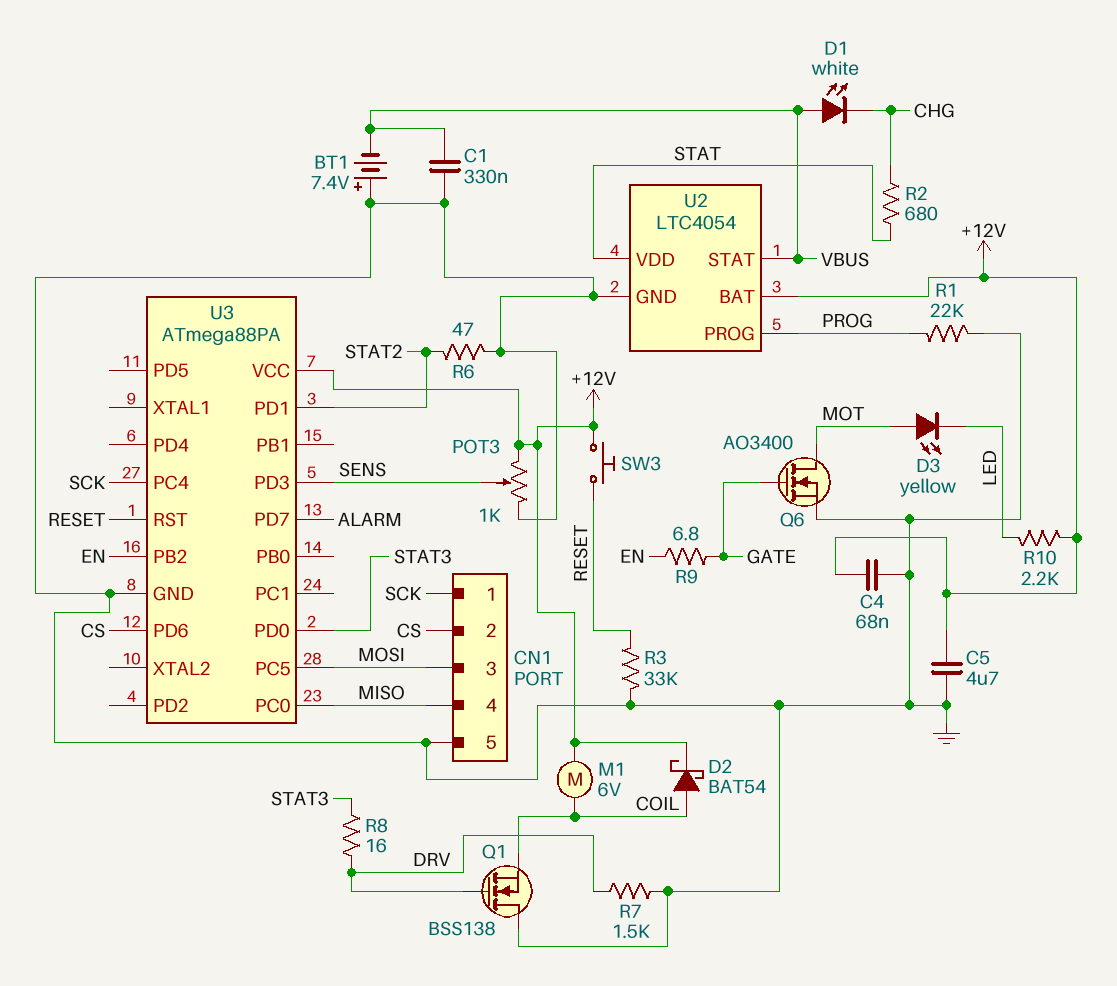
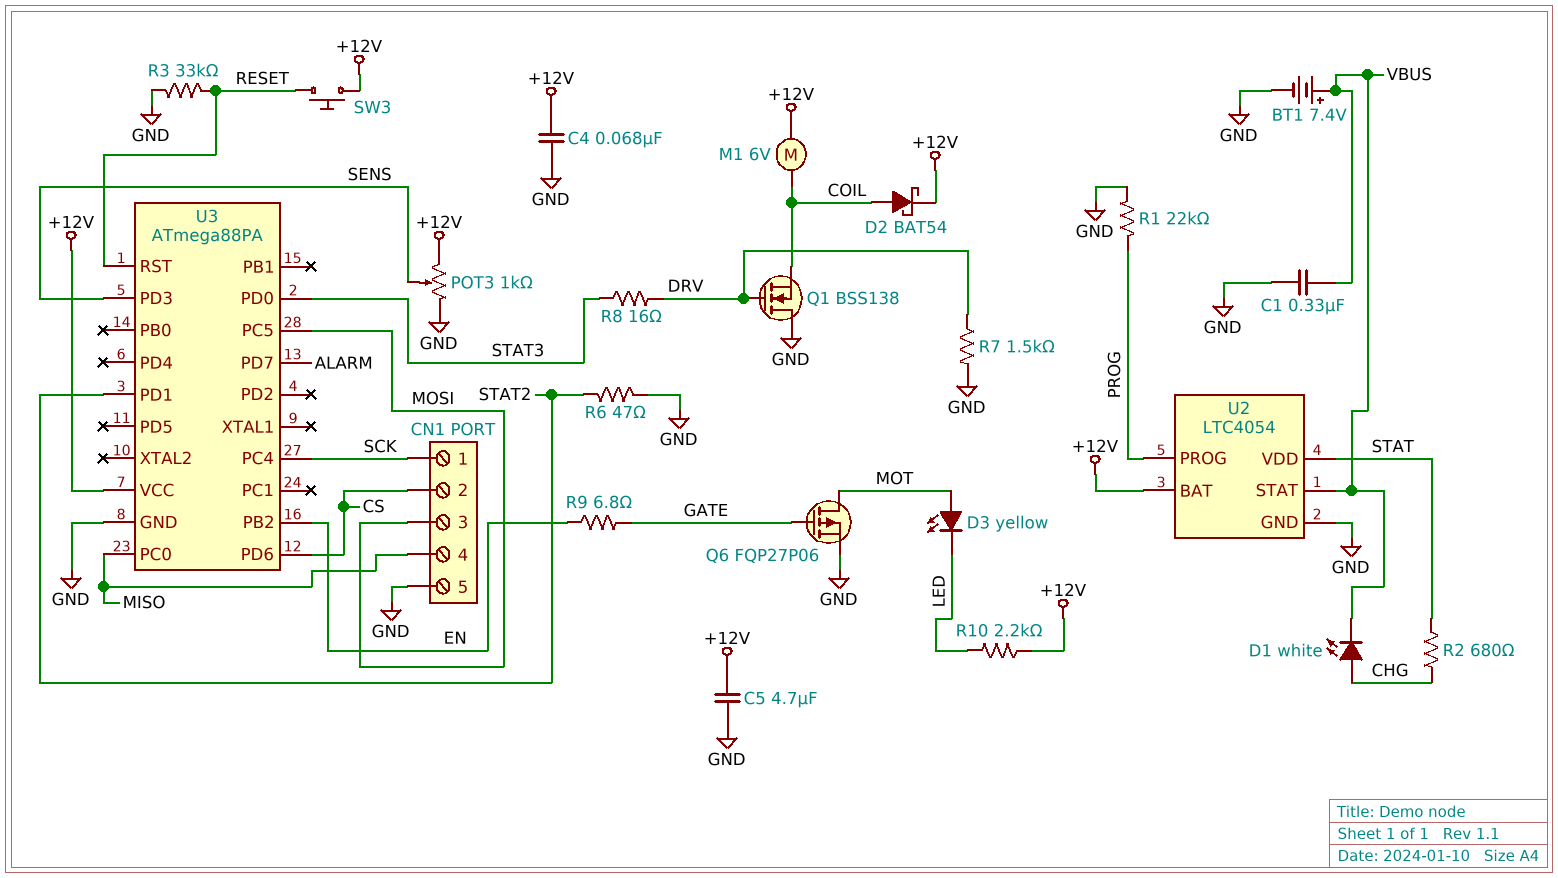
BT1: 7.4V (plus GND, minus VBUS) -> 7.4V (plus VBUS, minus GND)
D1: LED white (A VBUS, K CHG) -> LED white (A CHG, K VBUS)
Q6: NMOS AO3400 (G GATE, D MOT, S GND) -> PMOS FQP27P06 (G GATE, D MOT, S GND)

